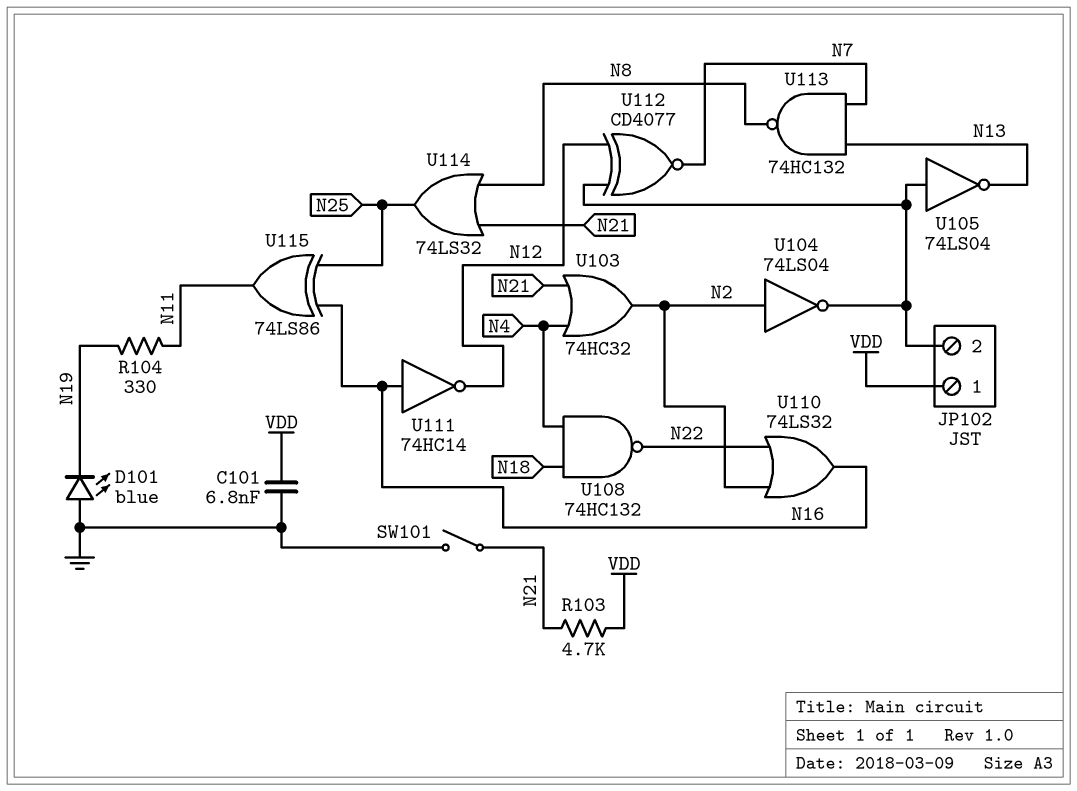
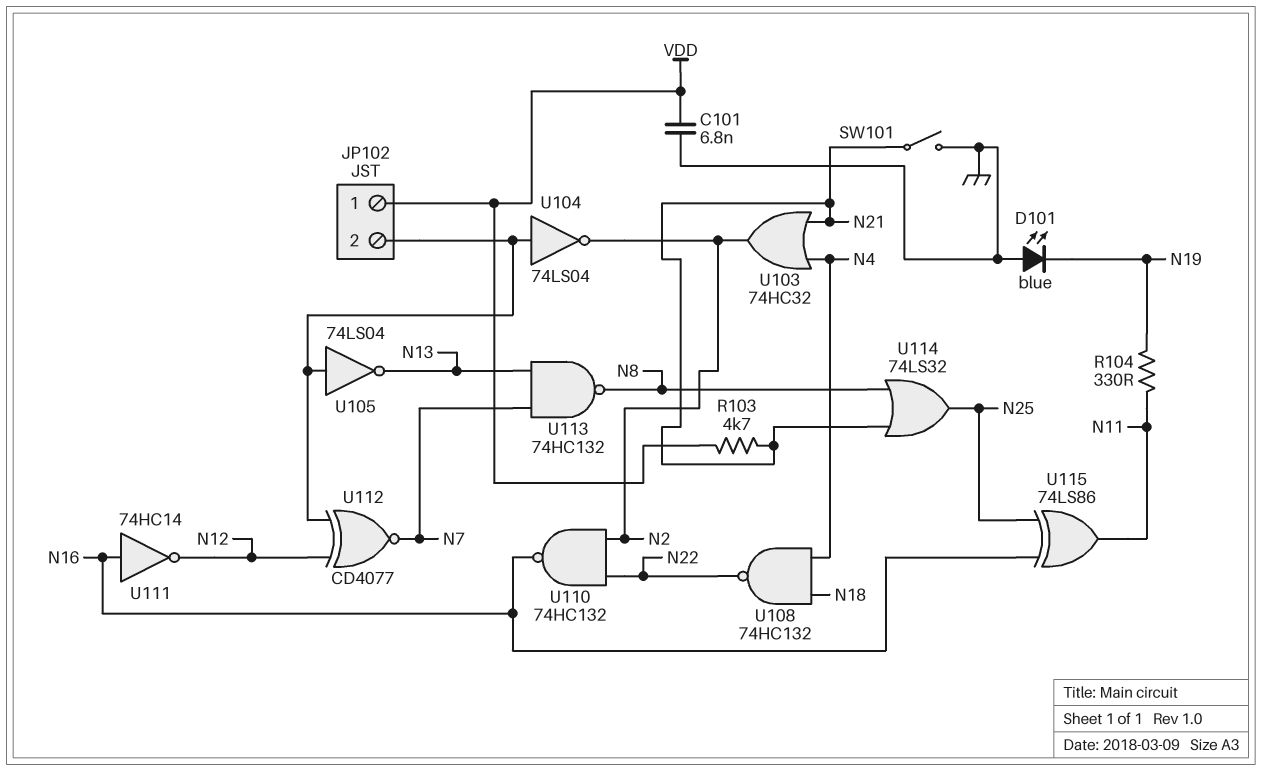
U104: NOT 74LS04 (in N2, out JP102/2) -> NOT 74LS04 (in JP102/2, out N2)
U110: OR 74LS32 (in N2, in N22, out N16) -> NAND 74HC132 (in N2, in N22, out N16)

